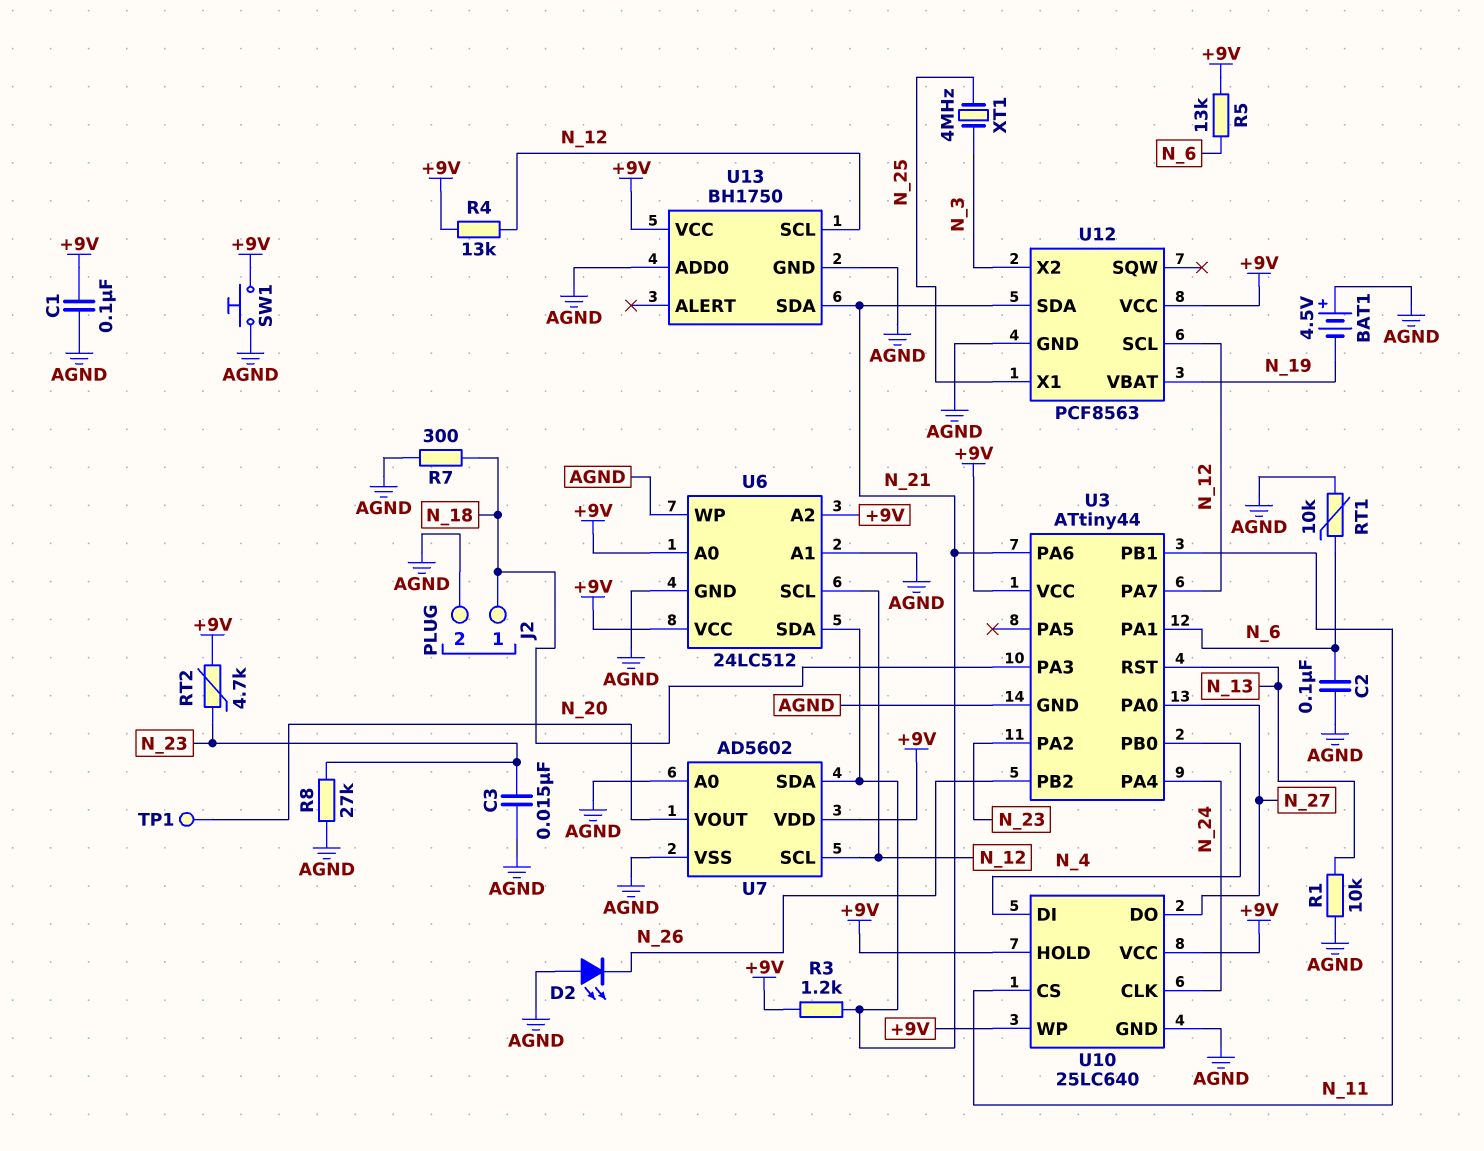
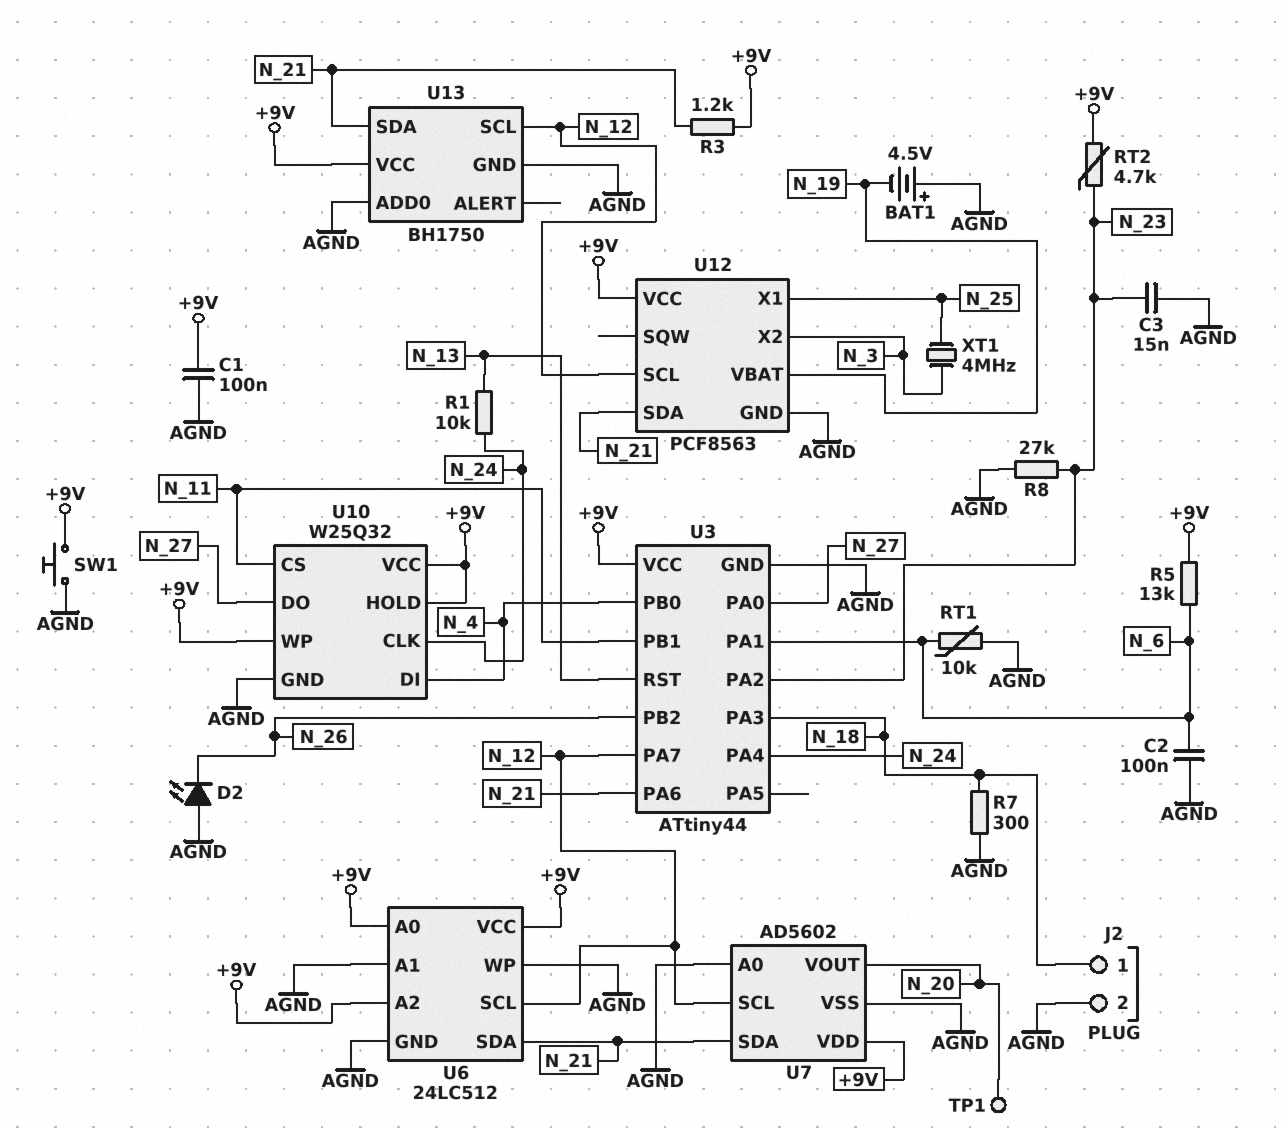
R1: 10k (AGND, N_13) -> 10k (N_13, N_24)
R4: 13k (+9V, N_12) -> none
U10: 25LC640 -> W25Q32

